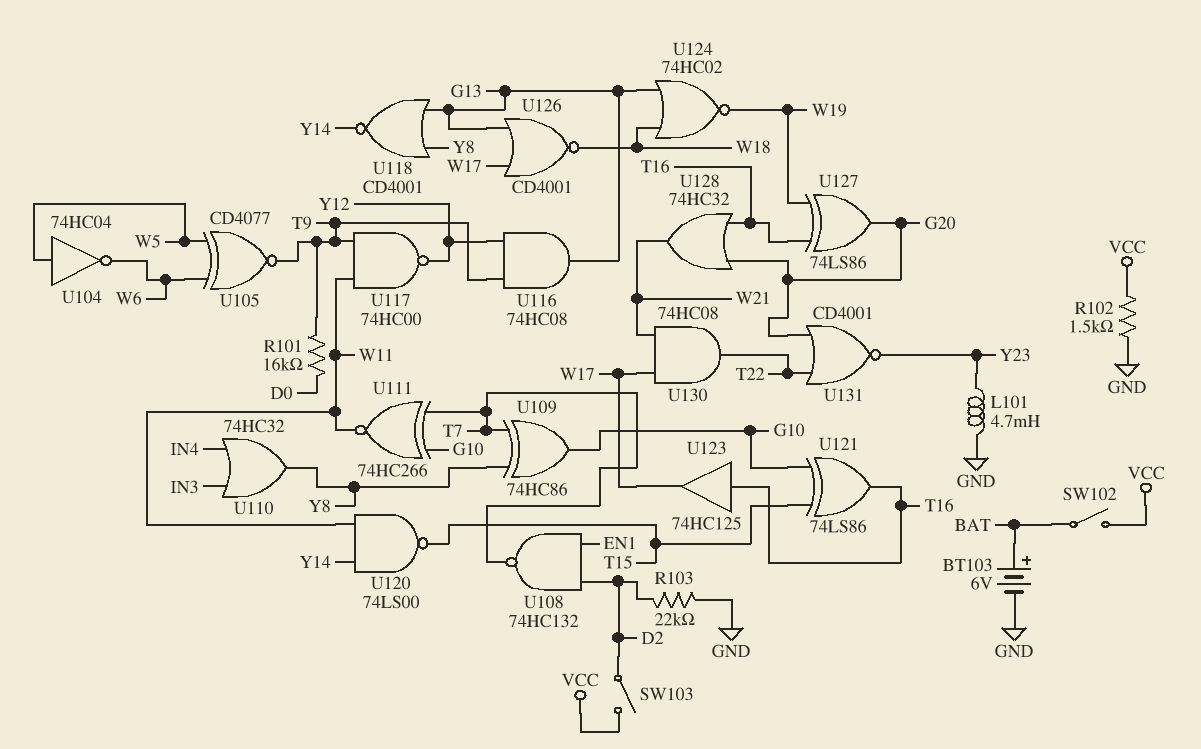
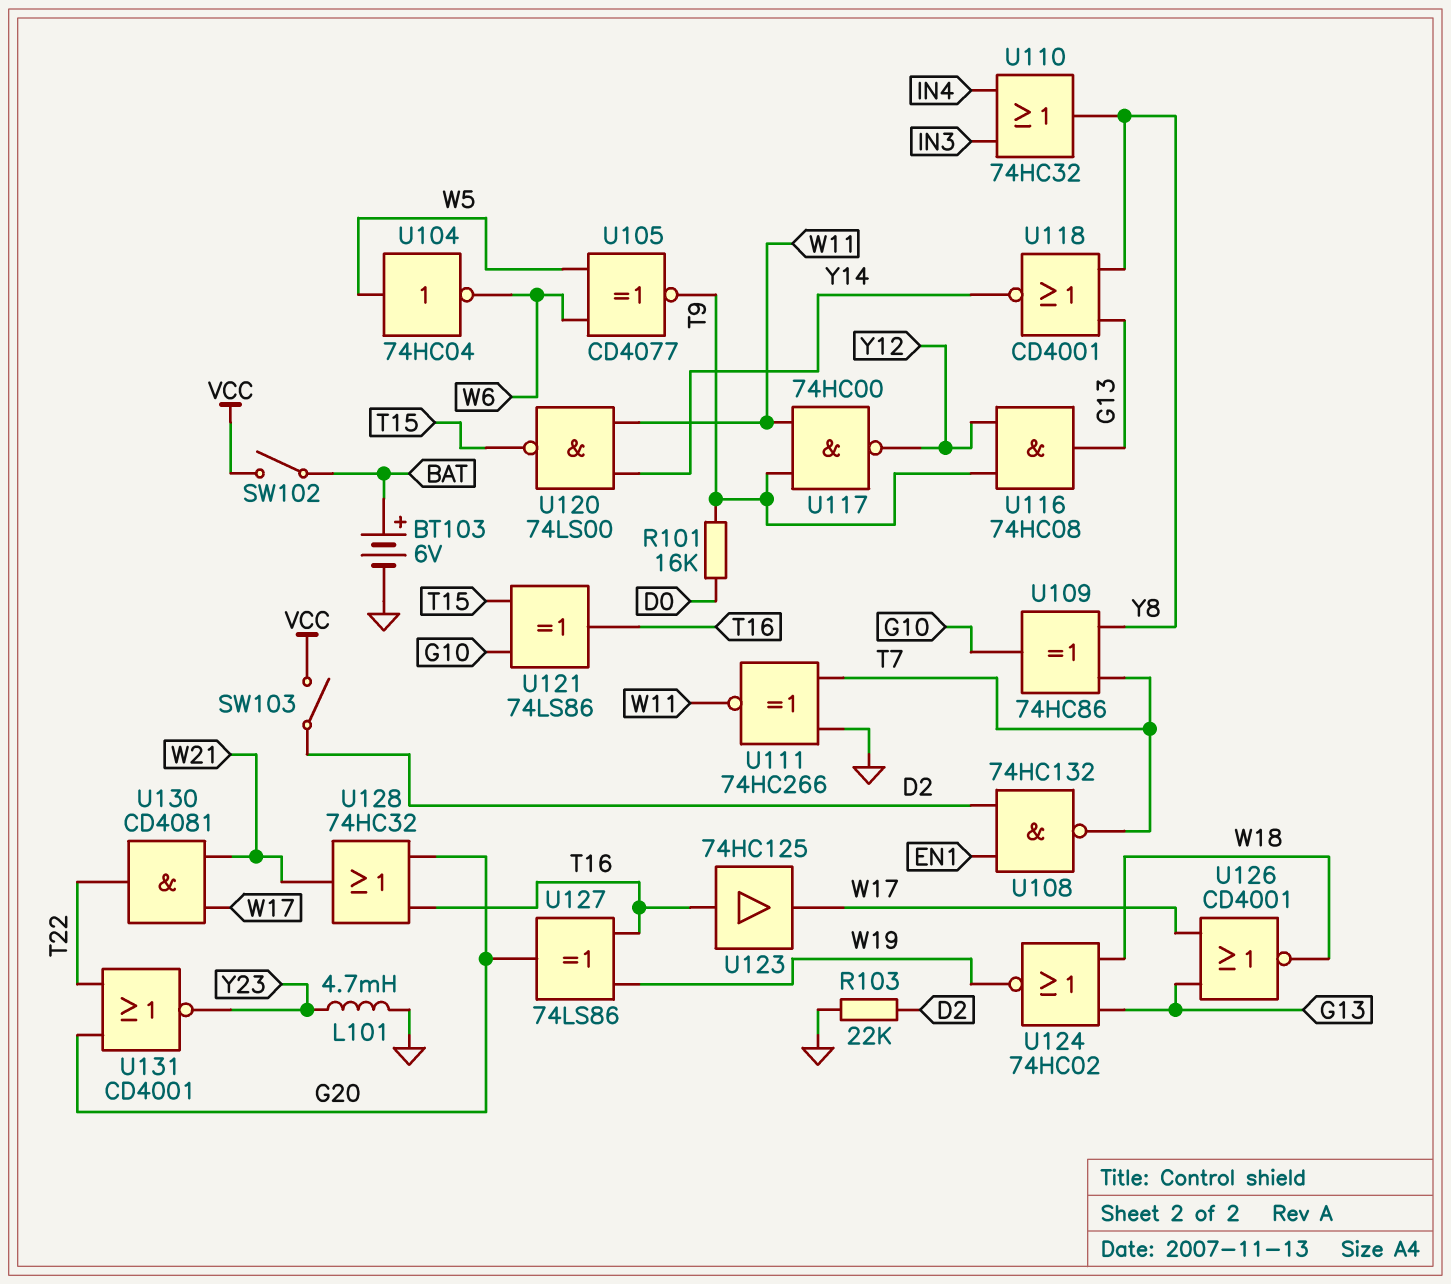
R102: 1.5k (GND, VCC) -> none
U111: XNOR 74HC266 (in G10, in T7, out W11) -> XNOR 74HC266 (in GND, in T7, out W11)
U130: AND 74HC08 (in W17, in W21, out T22) -> AND CD4081 (in W17, in W21, out T22)

